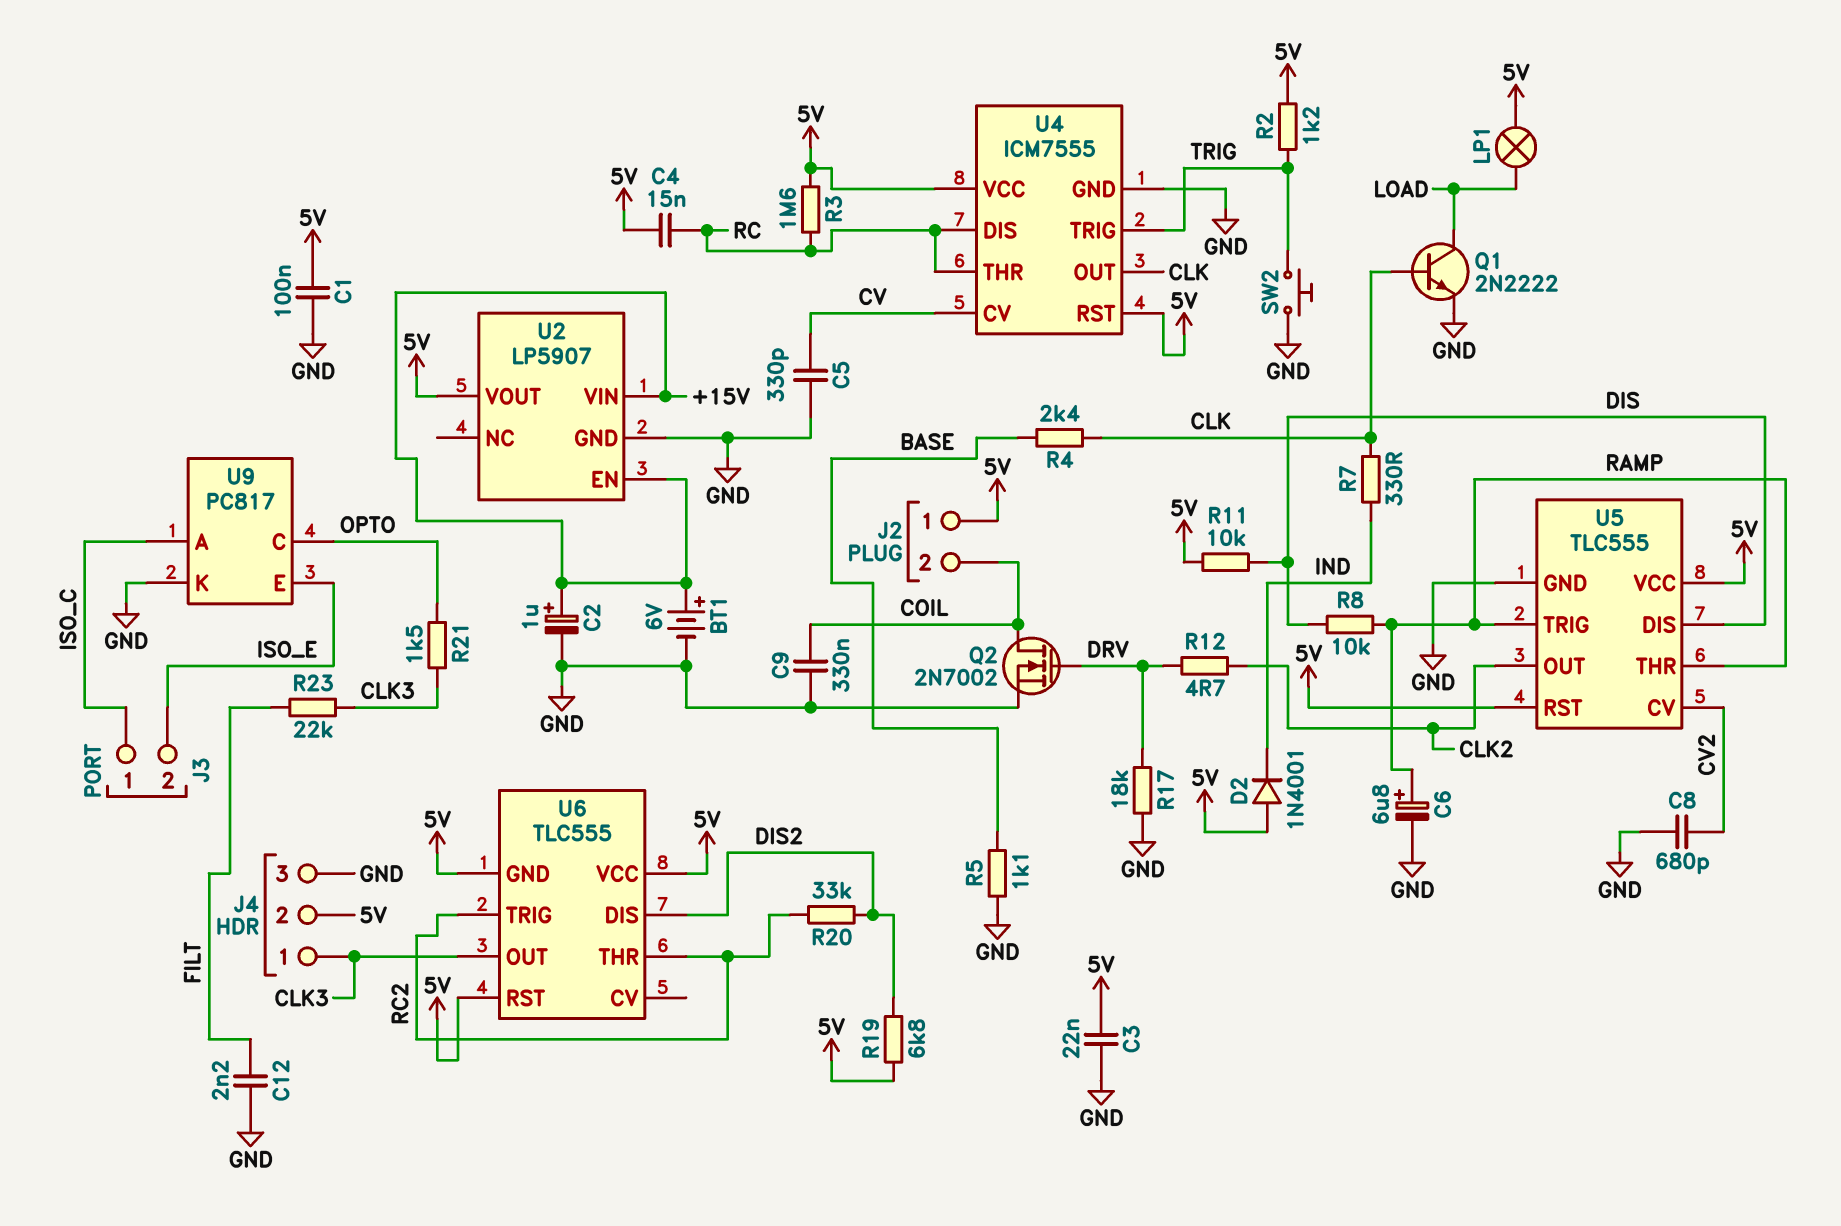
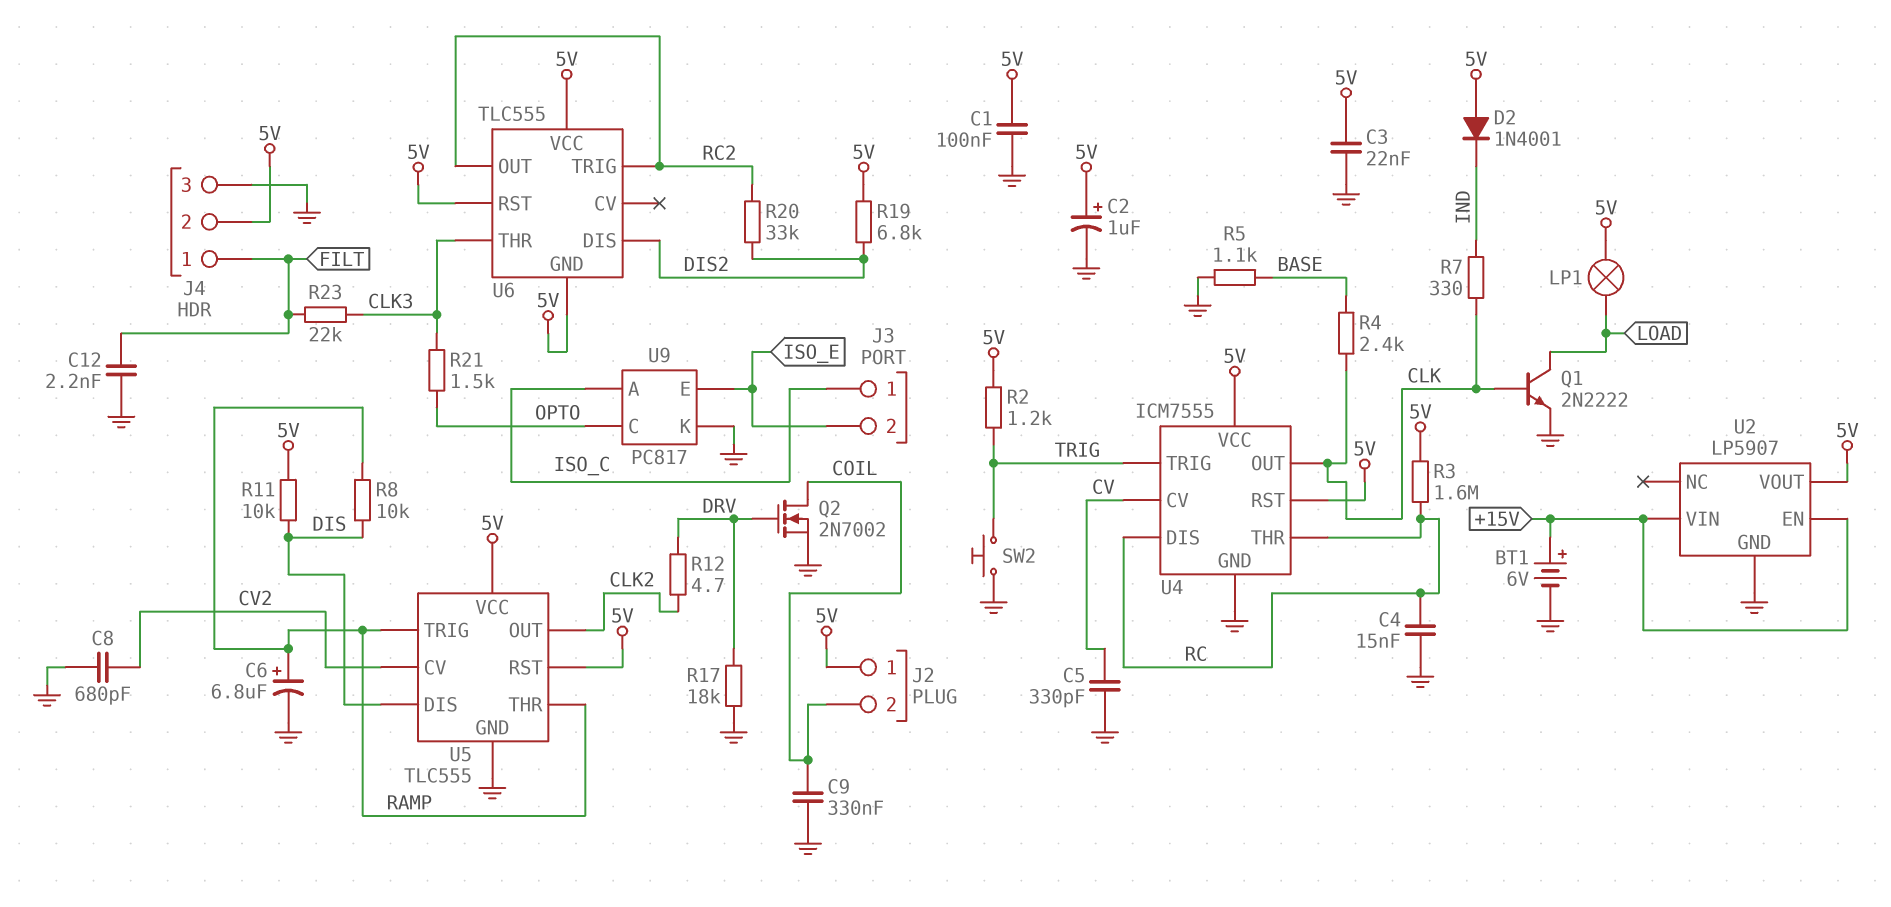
C2: 1uF (plus +15V, minus GND) -> 1uF (plus 5V, minus GND)
C4: 15nF (5V, RC) -> 15nF (GND, RC)
J4 pin 1: CLK3 -> FILT
U6 pin OUT: CLK3 -> RC2
U6 pin THR: RC2 -> CLK3

